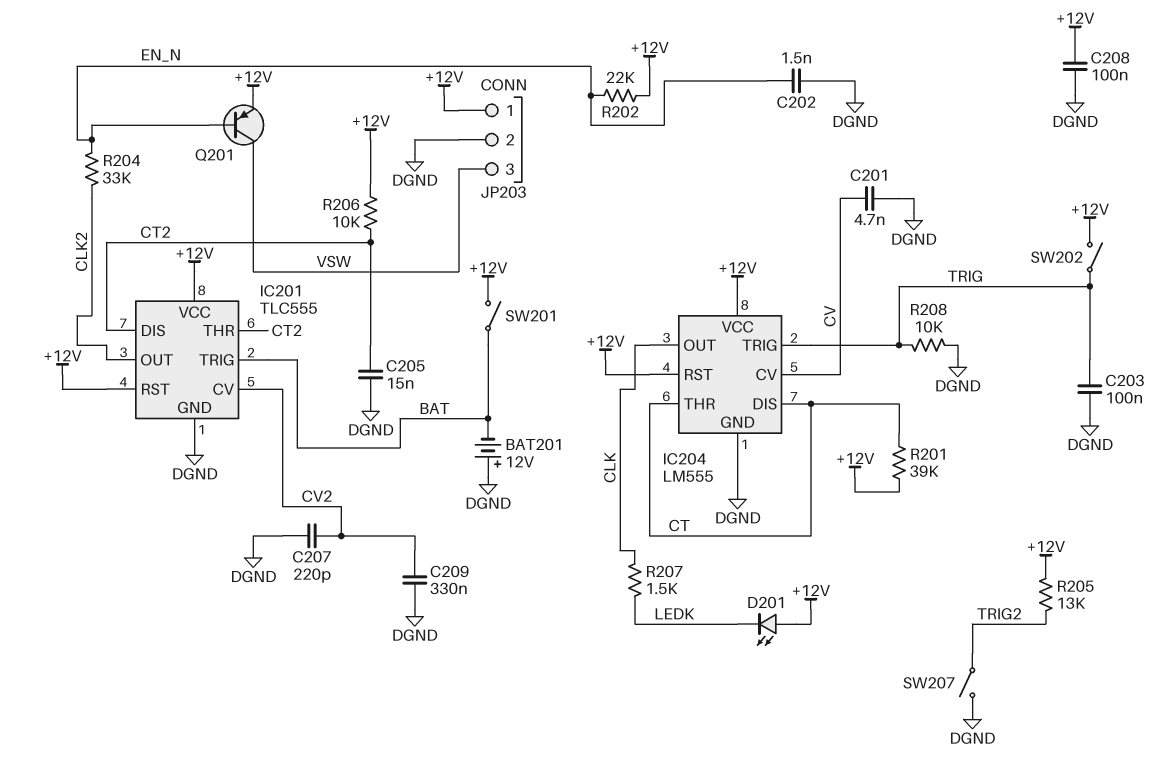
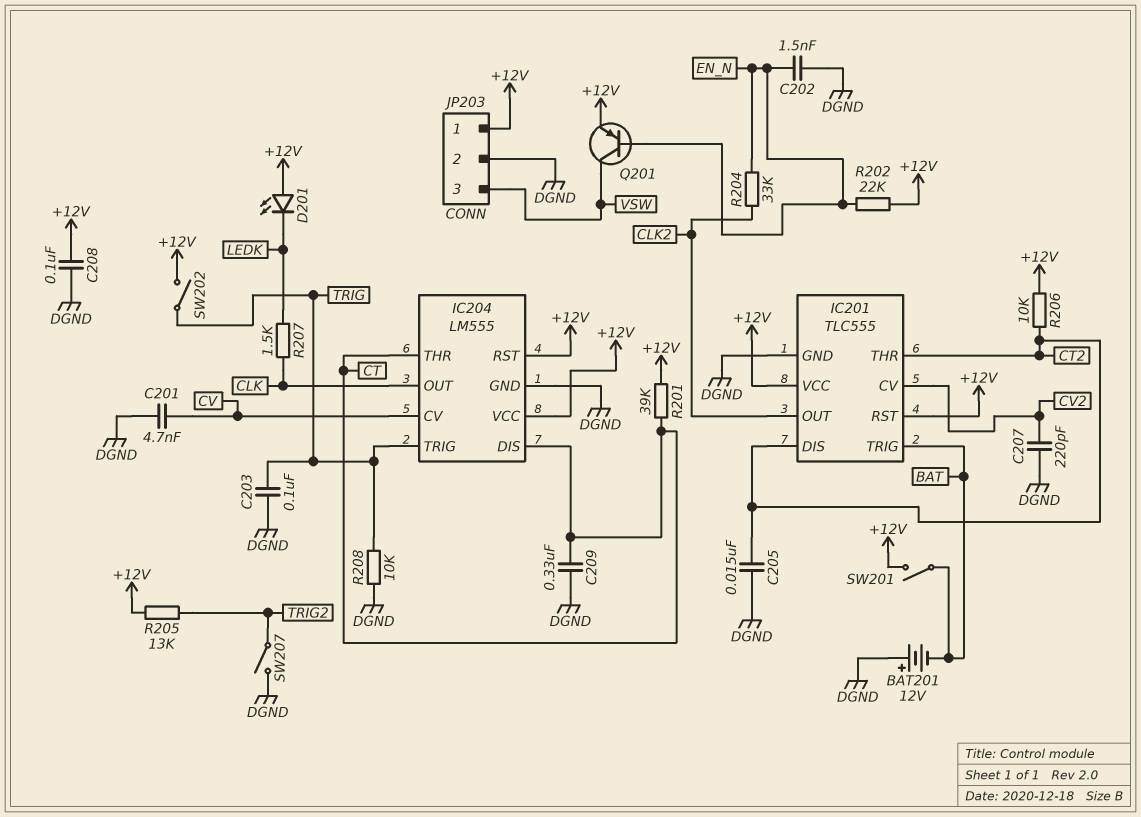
C209: 330nF (CV2, DGND) -> 330nF (CT, DGND)

